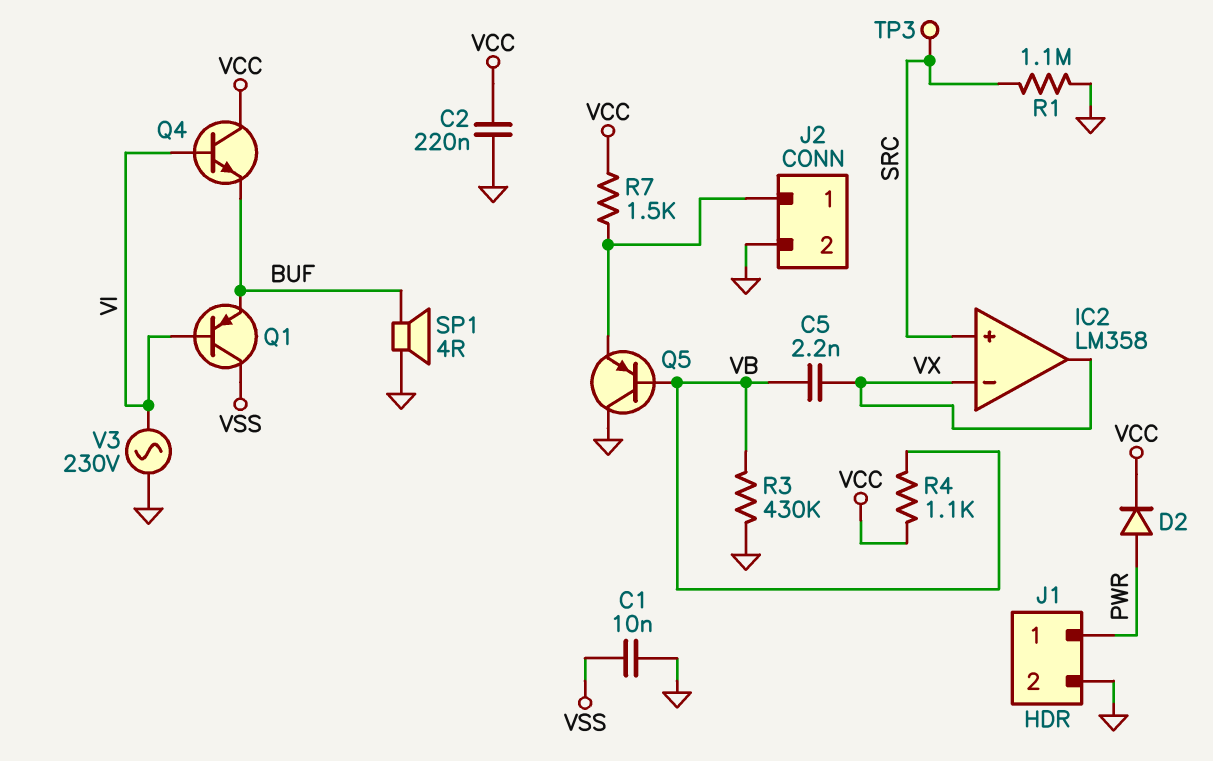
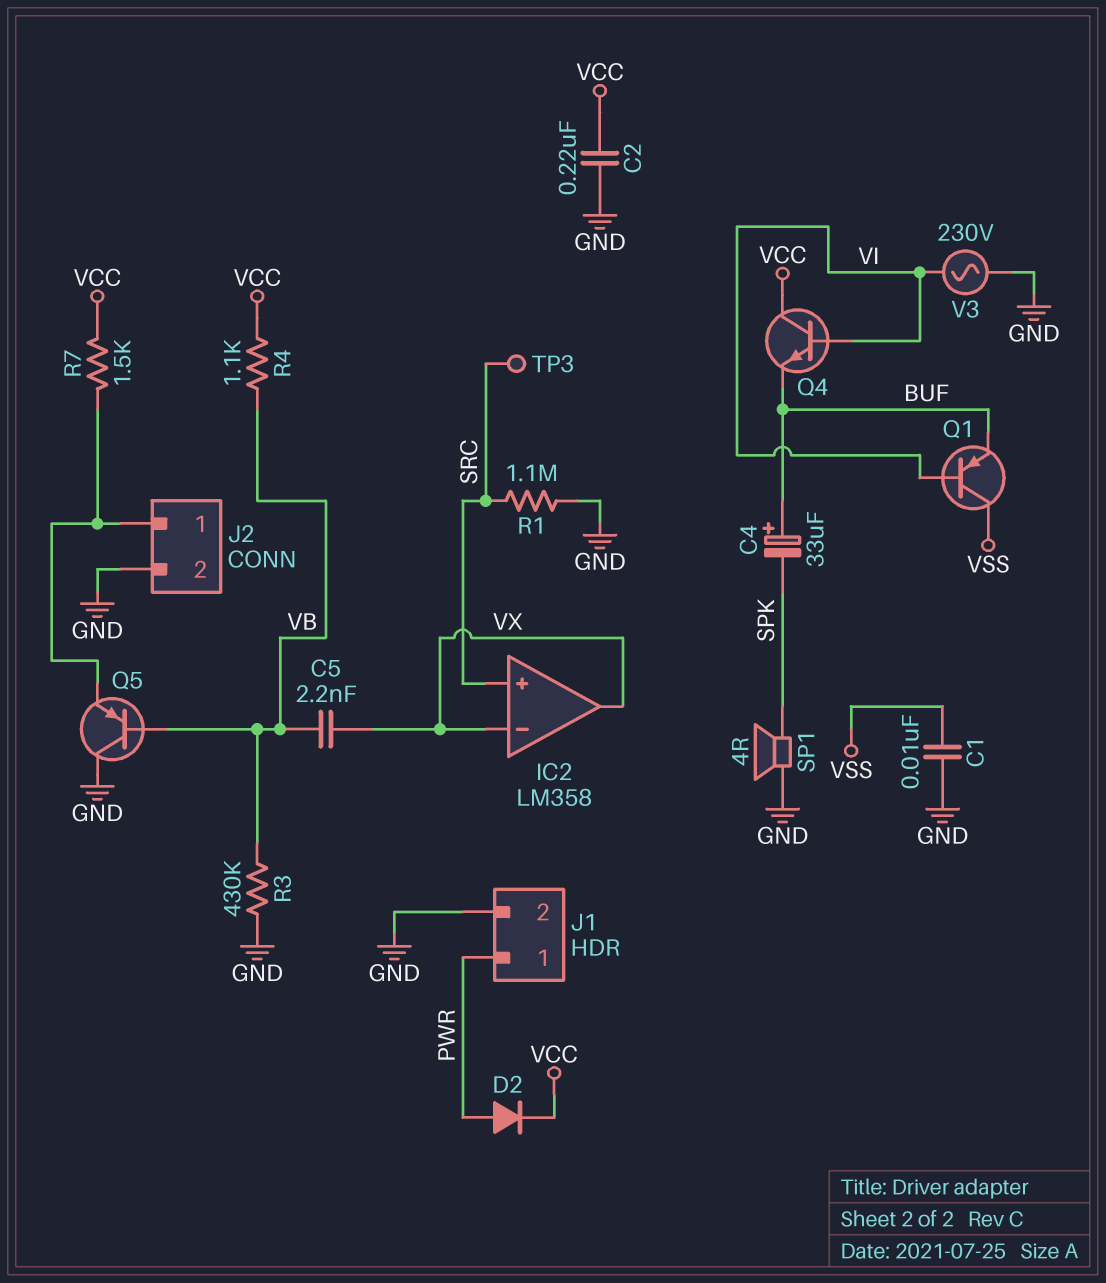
C4: none -> 33uF (plus BUF, minus SPK)
SP1: speaker 4R (BUF, GND) -> speaker 4R (GND, SPK)

